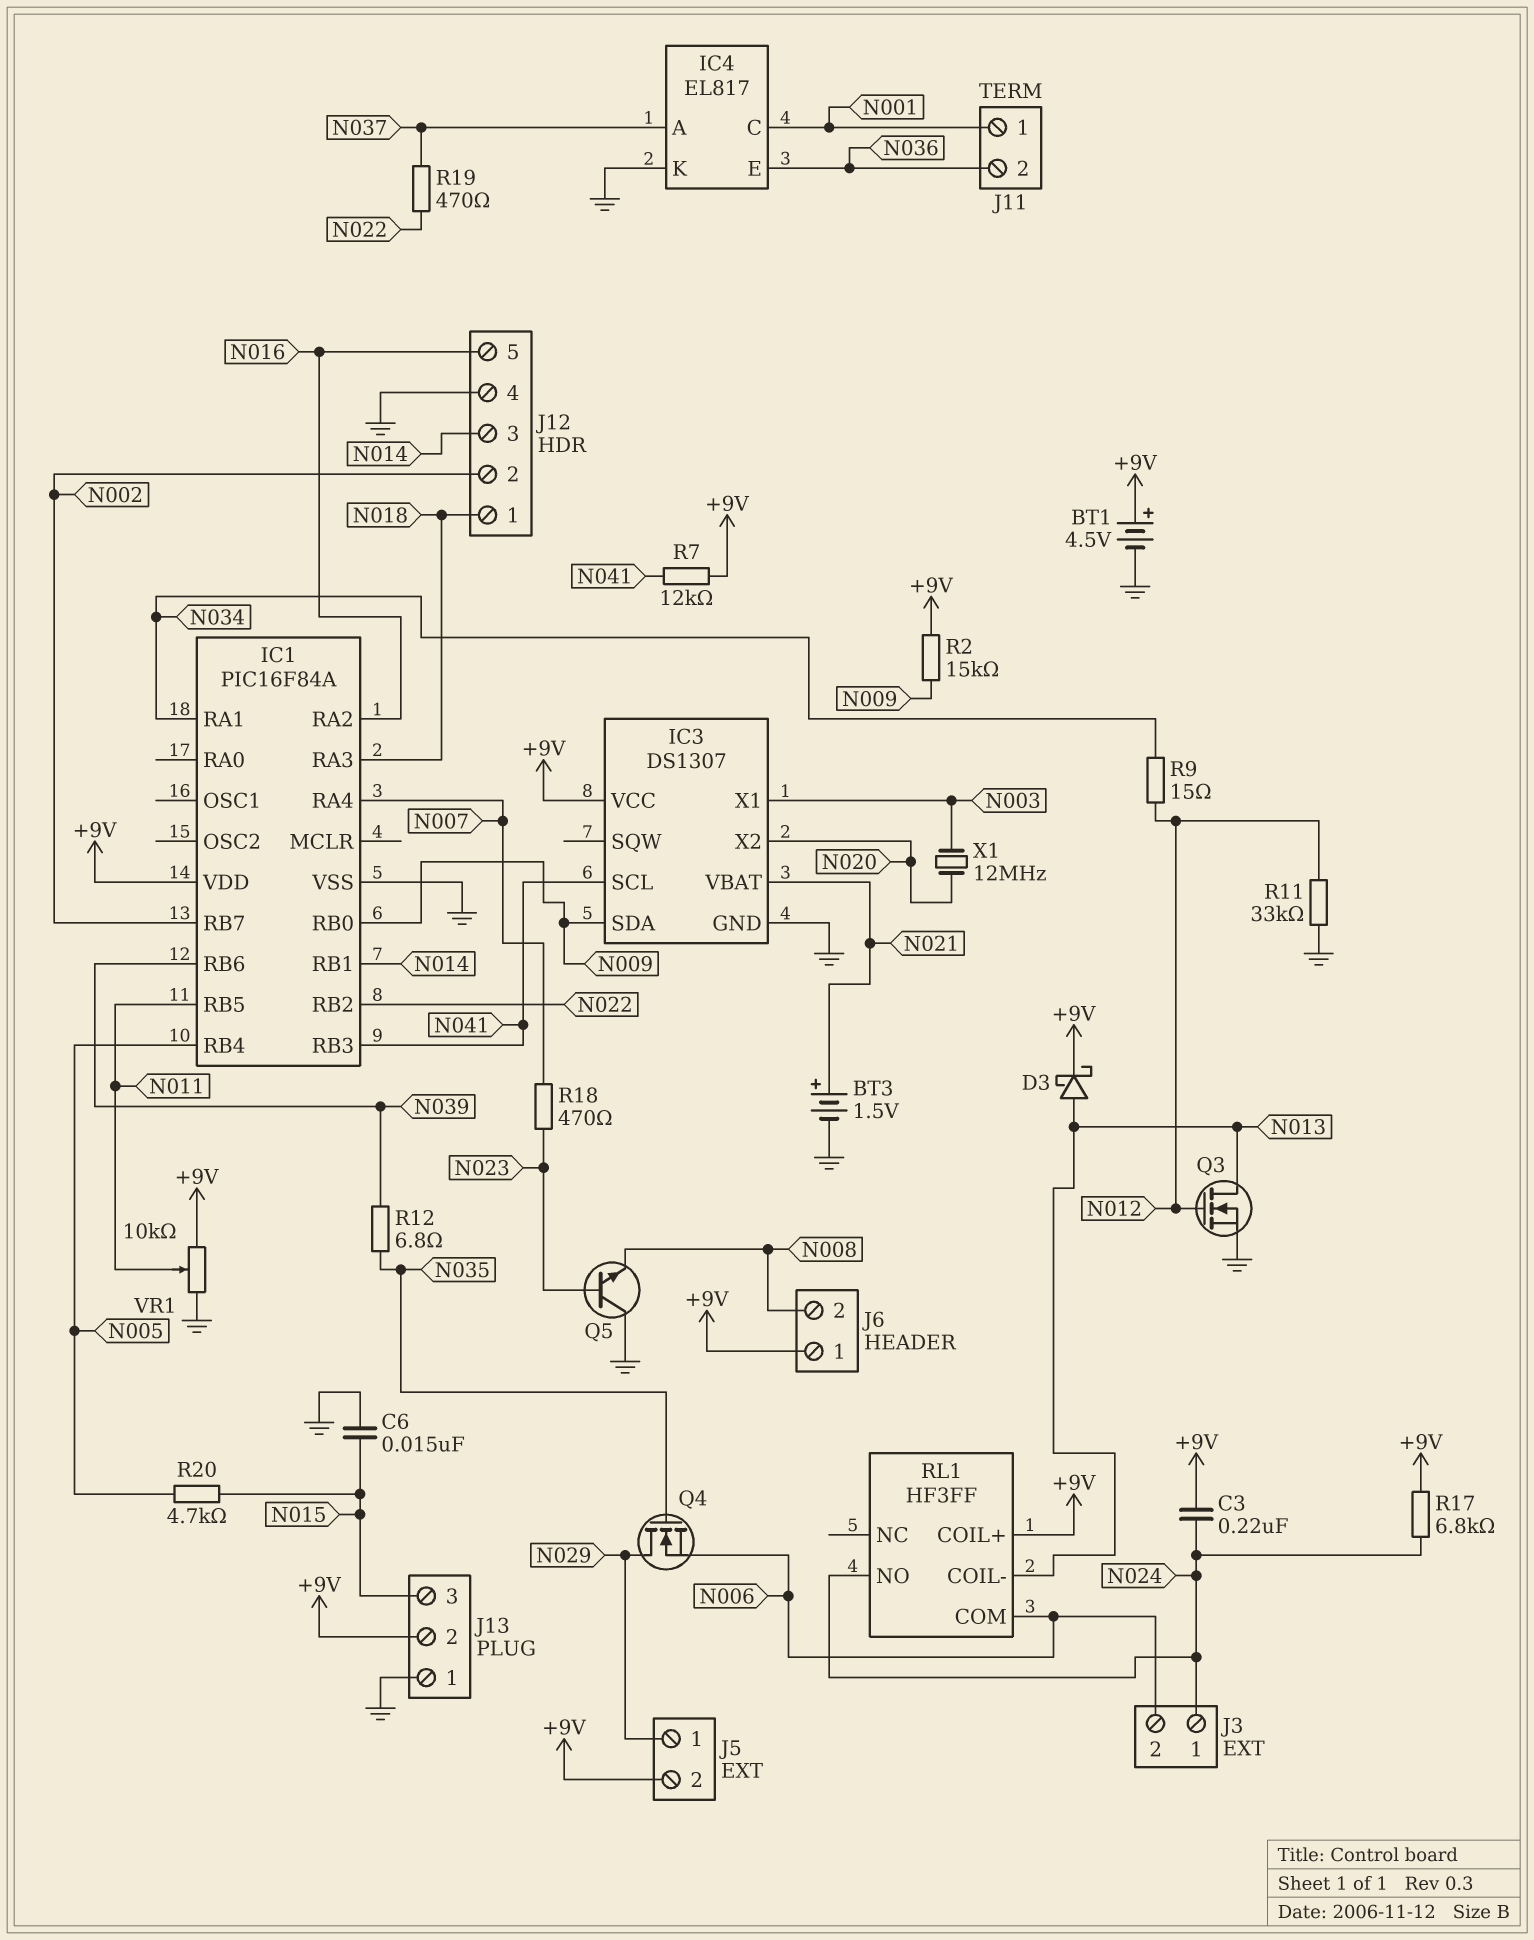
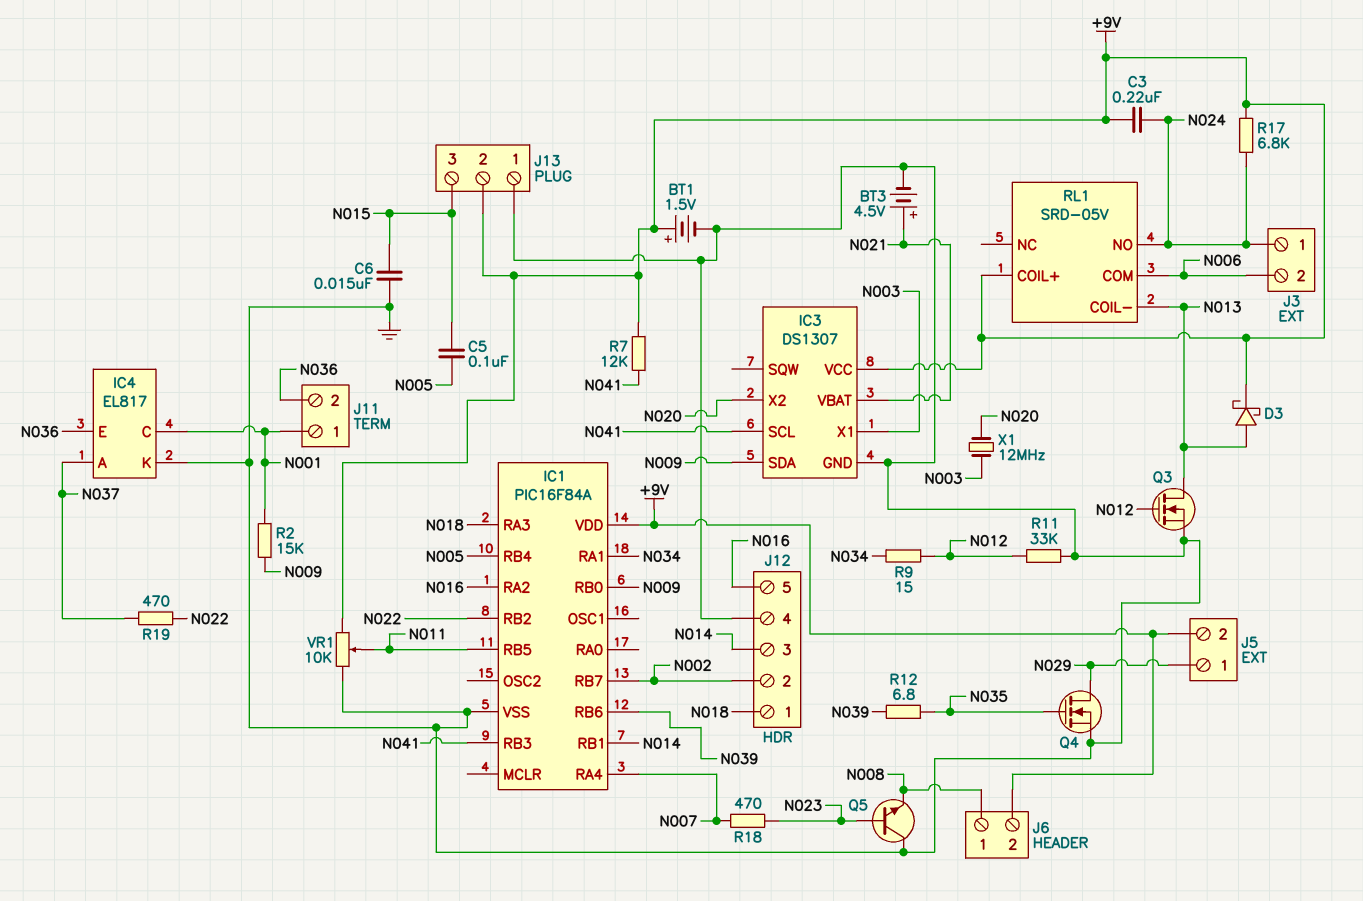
BT1: 4.5V (plus +9V, minus GND) -> 1.5V (plus +9V, minus GND)
BT3: 1.5V (plus N021, minus GND) -> 4.5V (plus N021, minus GND)
C5: none -> 100nF (N005, N015)
J6 pin 1: +9V -> N008
J6 pin 2: N008 -> +9V
Q4: NMOS (G N035, D N029, S N006) -> NMOS (G N035, D N029, S GND)
R2: 15k (+9V, N009) -> 15k (N001, N009)
R20: 4.7k (N005, N015) -> none
RL1: HF3FF -> SRD-05V

